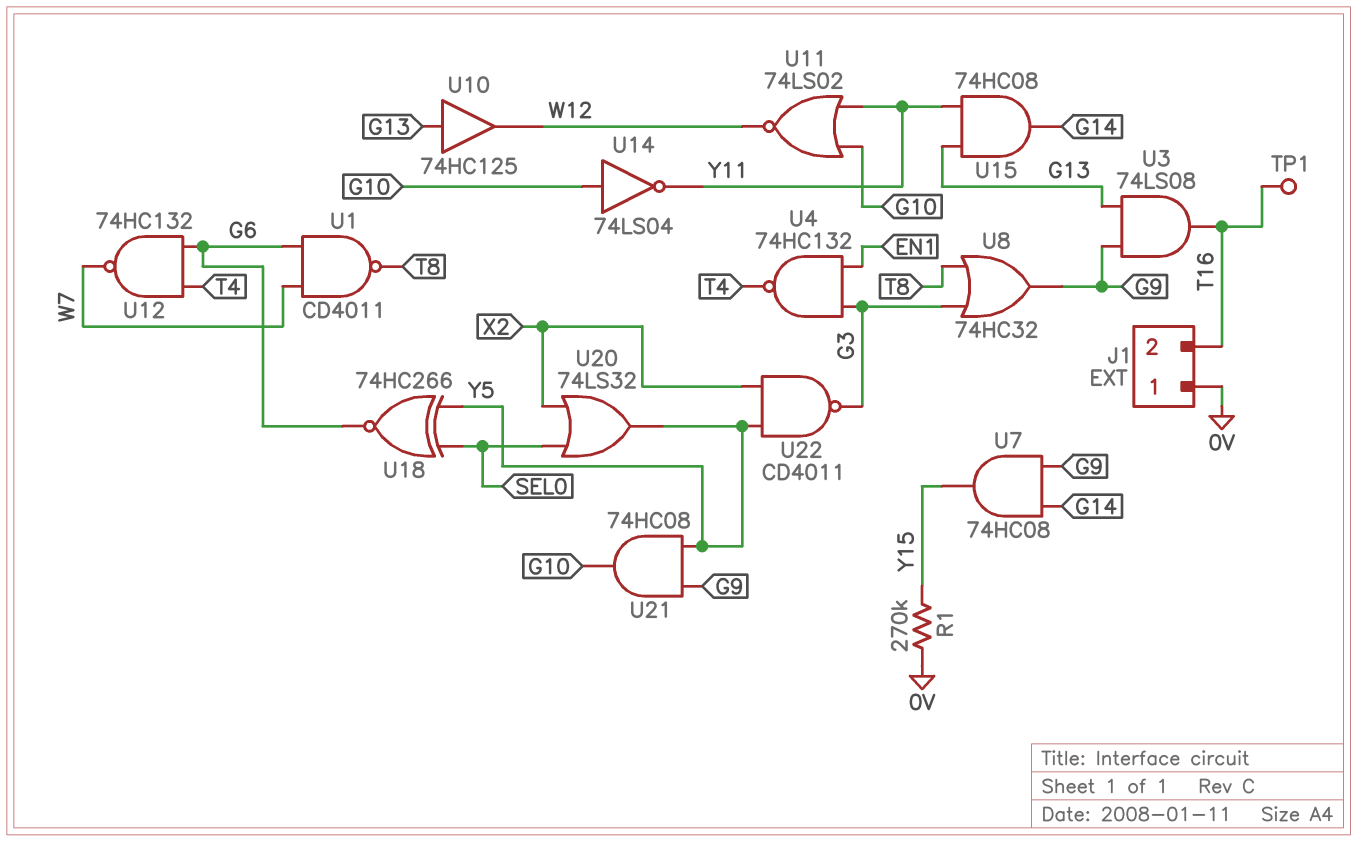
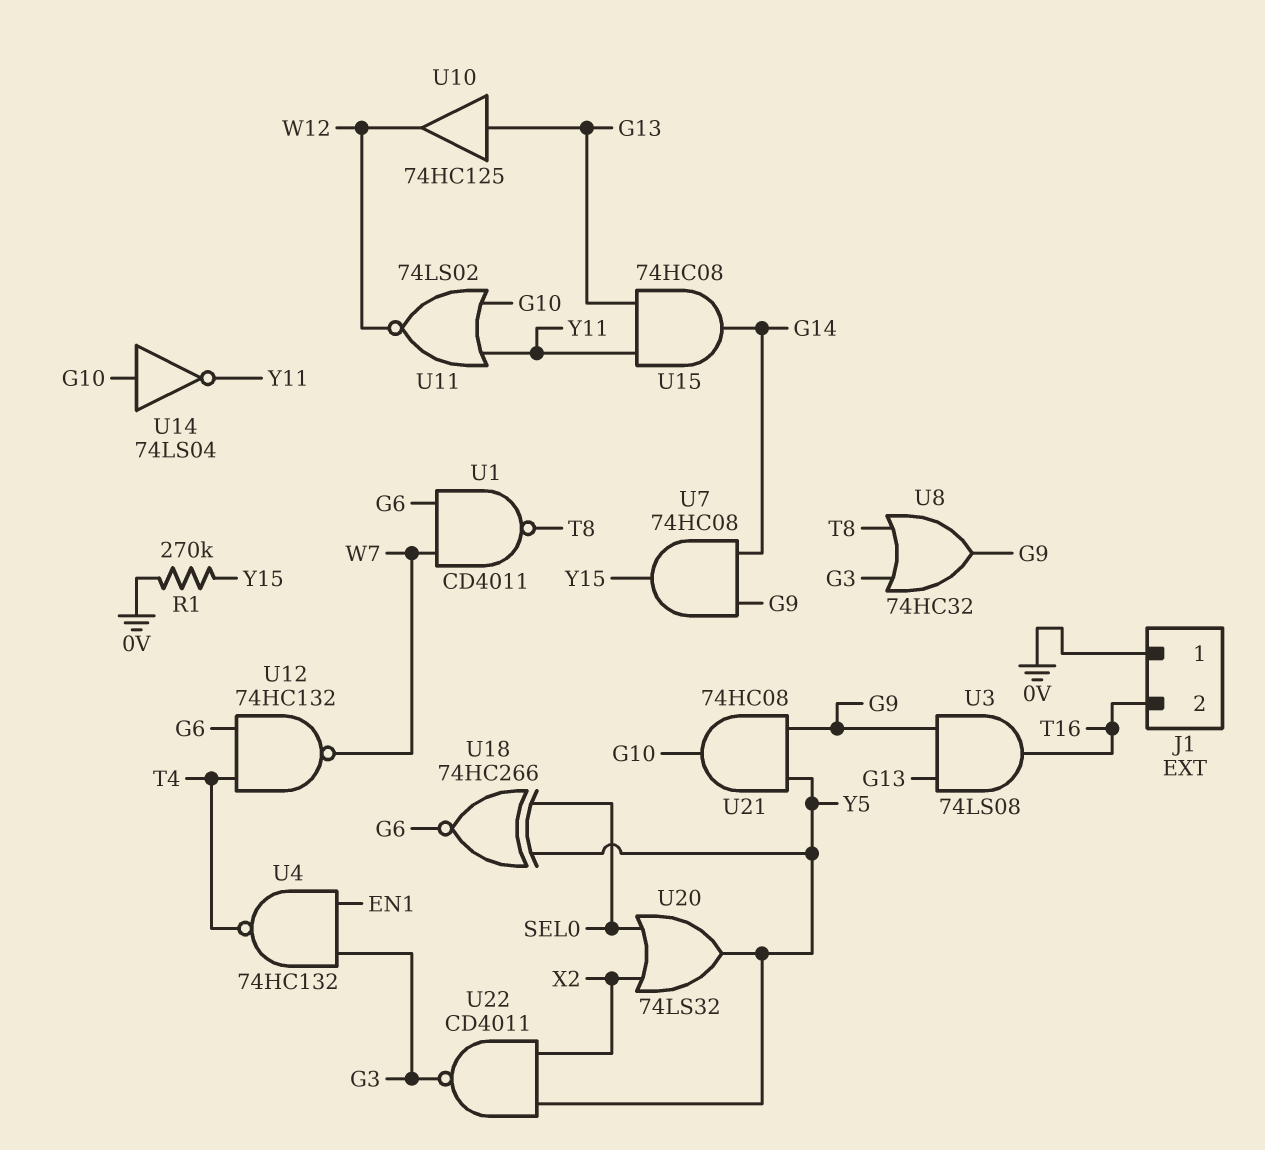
TP1: test point (T16) -> none

